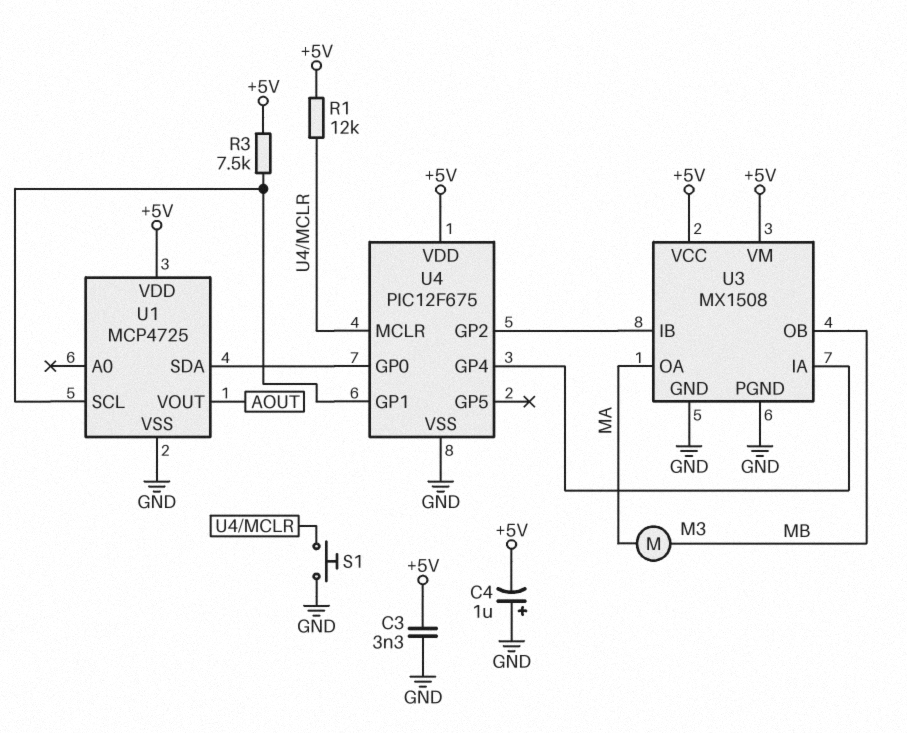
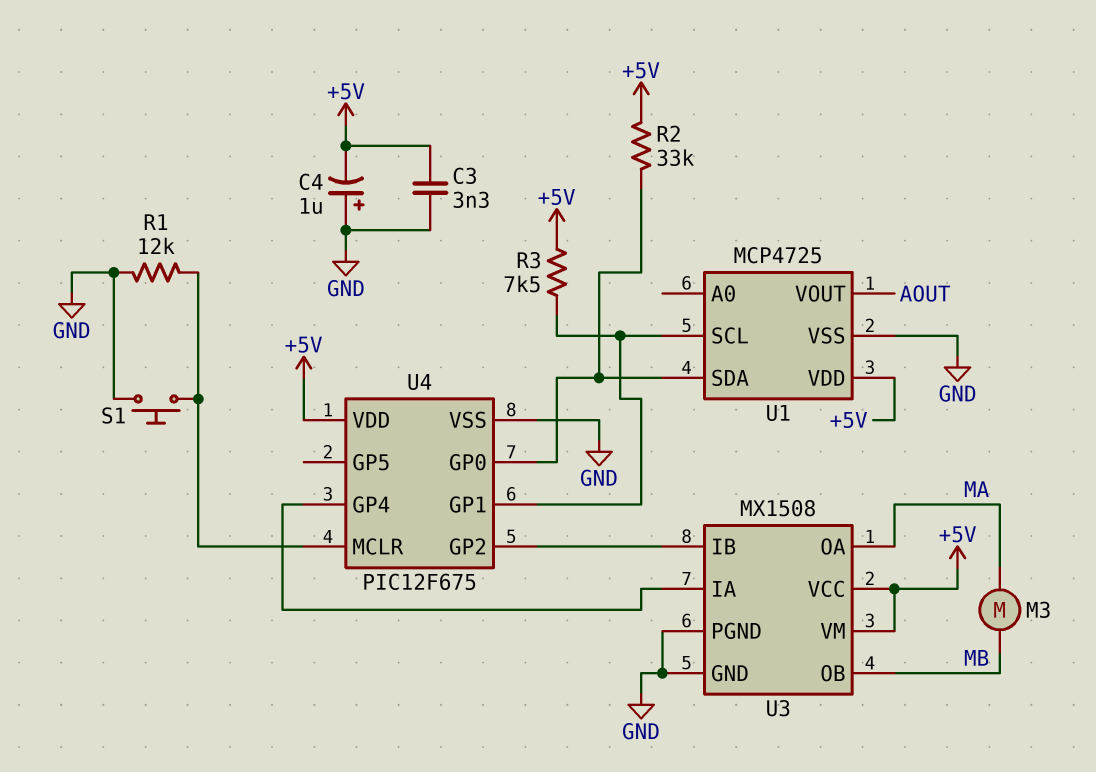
R1: 12k (+5V, U4/MCLR) -> 12k (GND, U4/MCLR)
R2: none -> 33k (+5V, U1/SDA)

